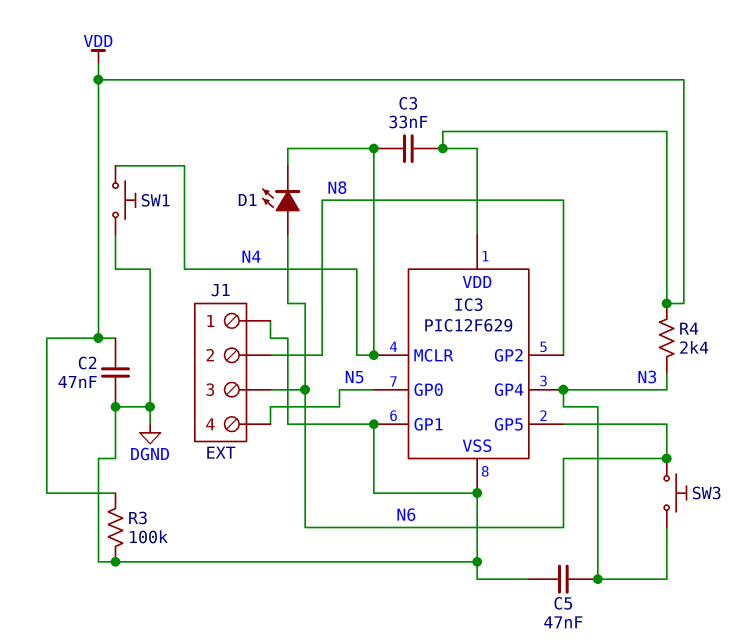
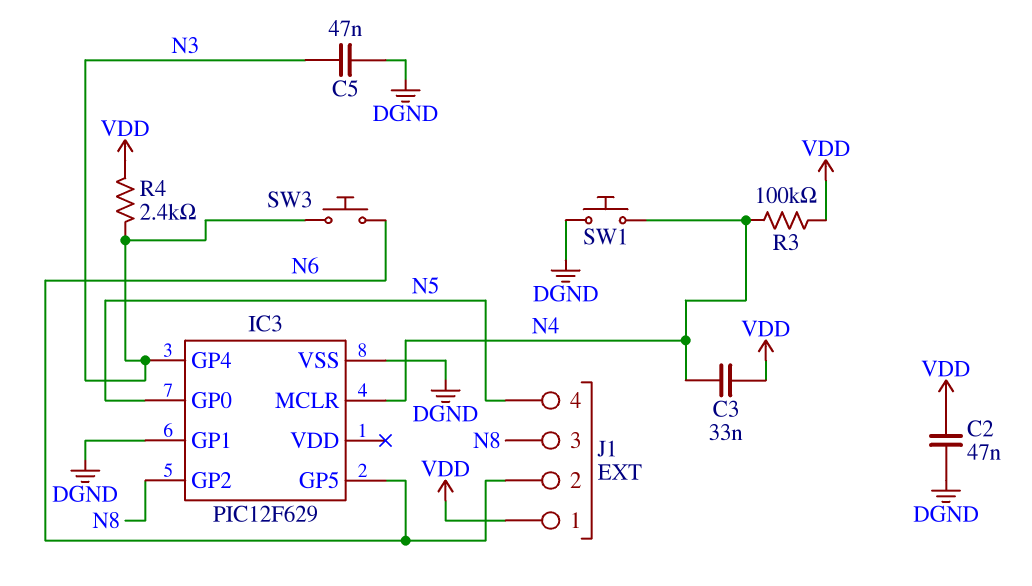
D1: LED (A N6, K N4) -> none
IC3 pin VDD: VDD -> none
J1 pin 1: DGND -> VDD
J1 pin 2: N8 -> N6
J1 pin 3: N6 -> N8
R3: 100k (DGND, VDD) -> 100k (N4, VDD)

